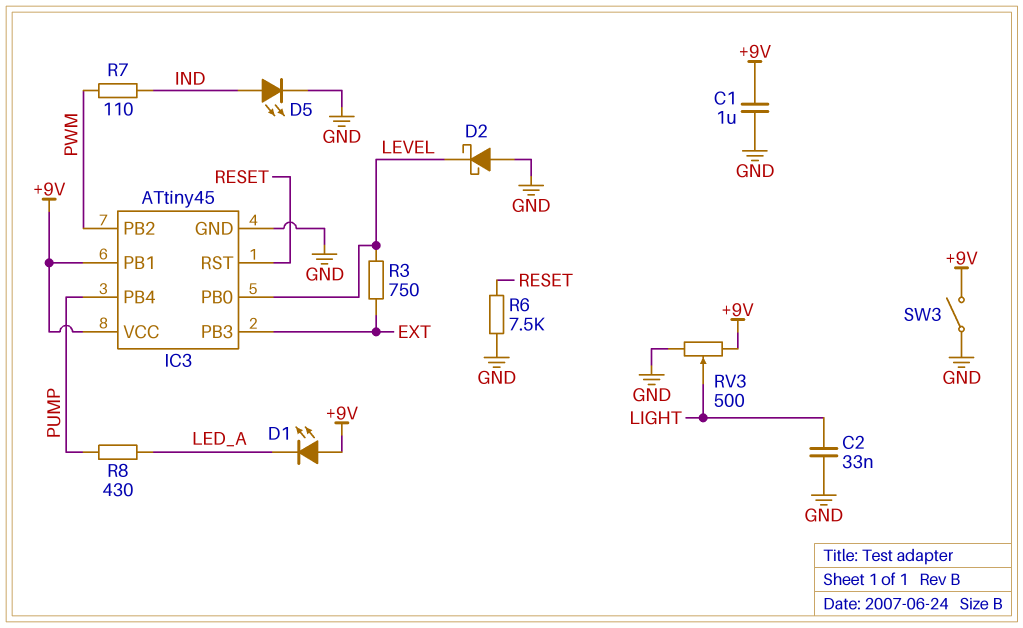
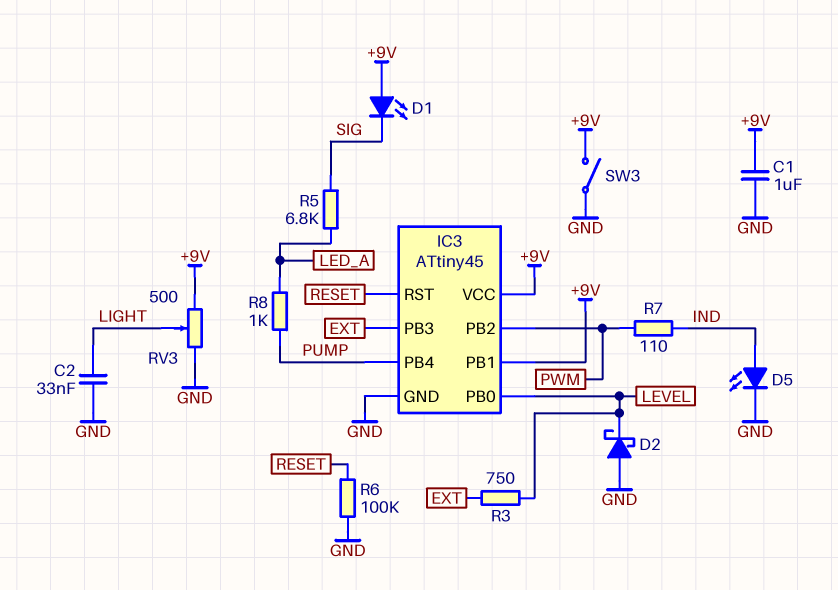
D1: LED (A +9V, K LED_A) -> LED (A +9V, K SIG)
R5: none -> 6.8k (LED_A, SIG)
R6: 7.5k (GND, RESET) -> 100k (GND, RESET)
R8: 430 (LED_A, PUMP) -> 1k (LED_A, PUMP)

